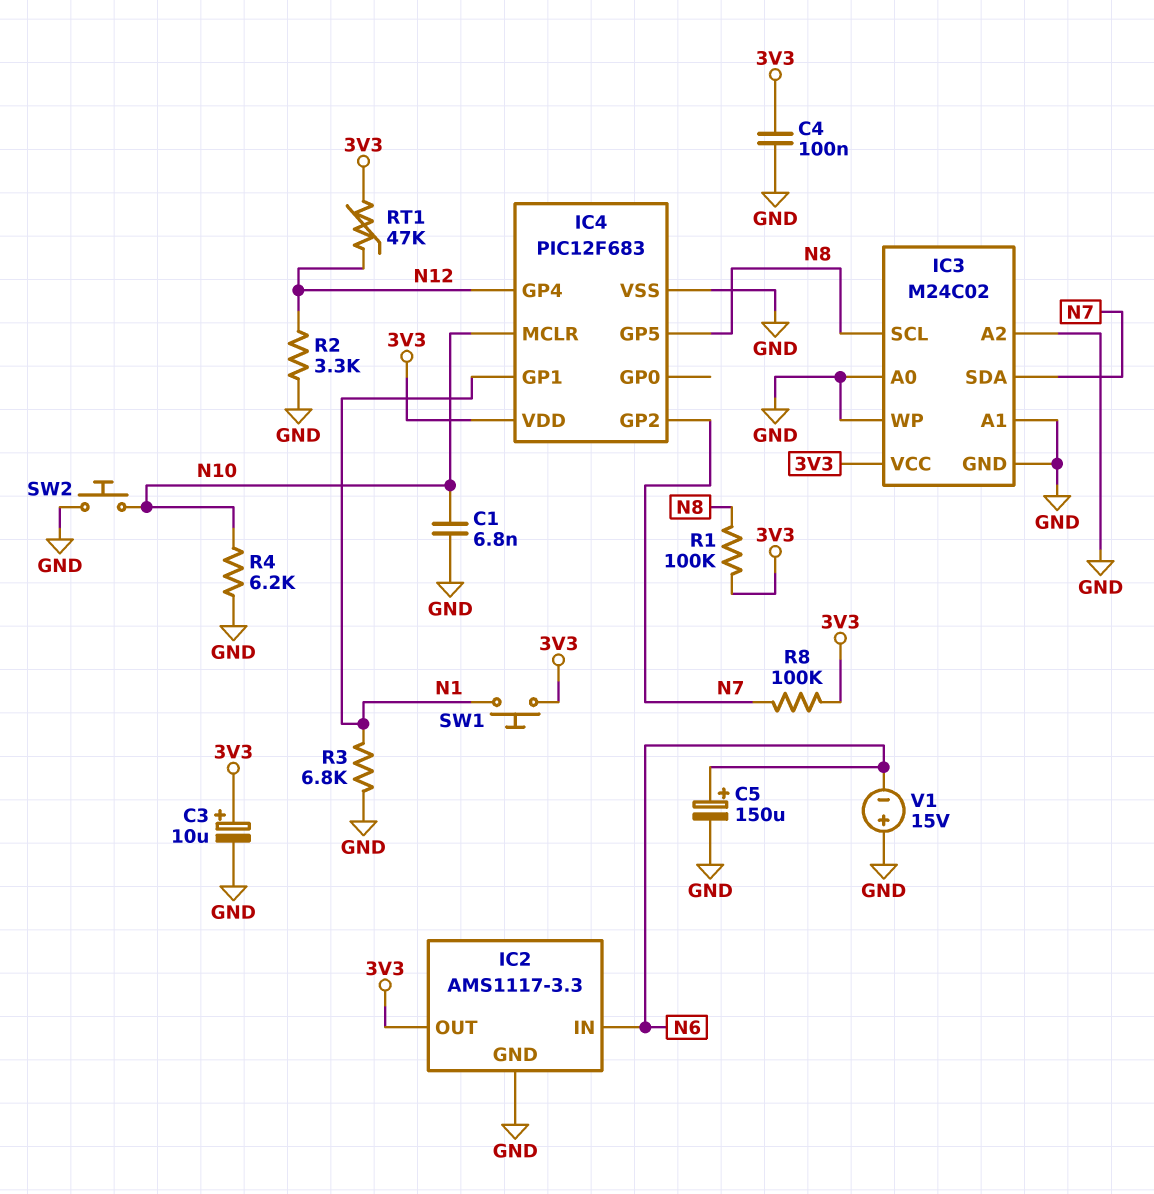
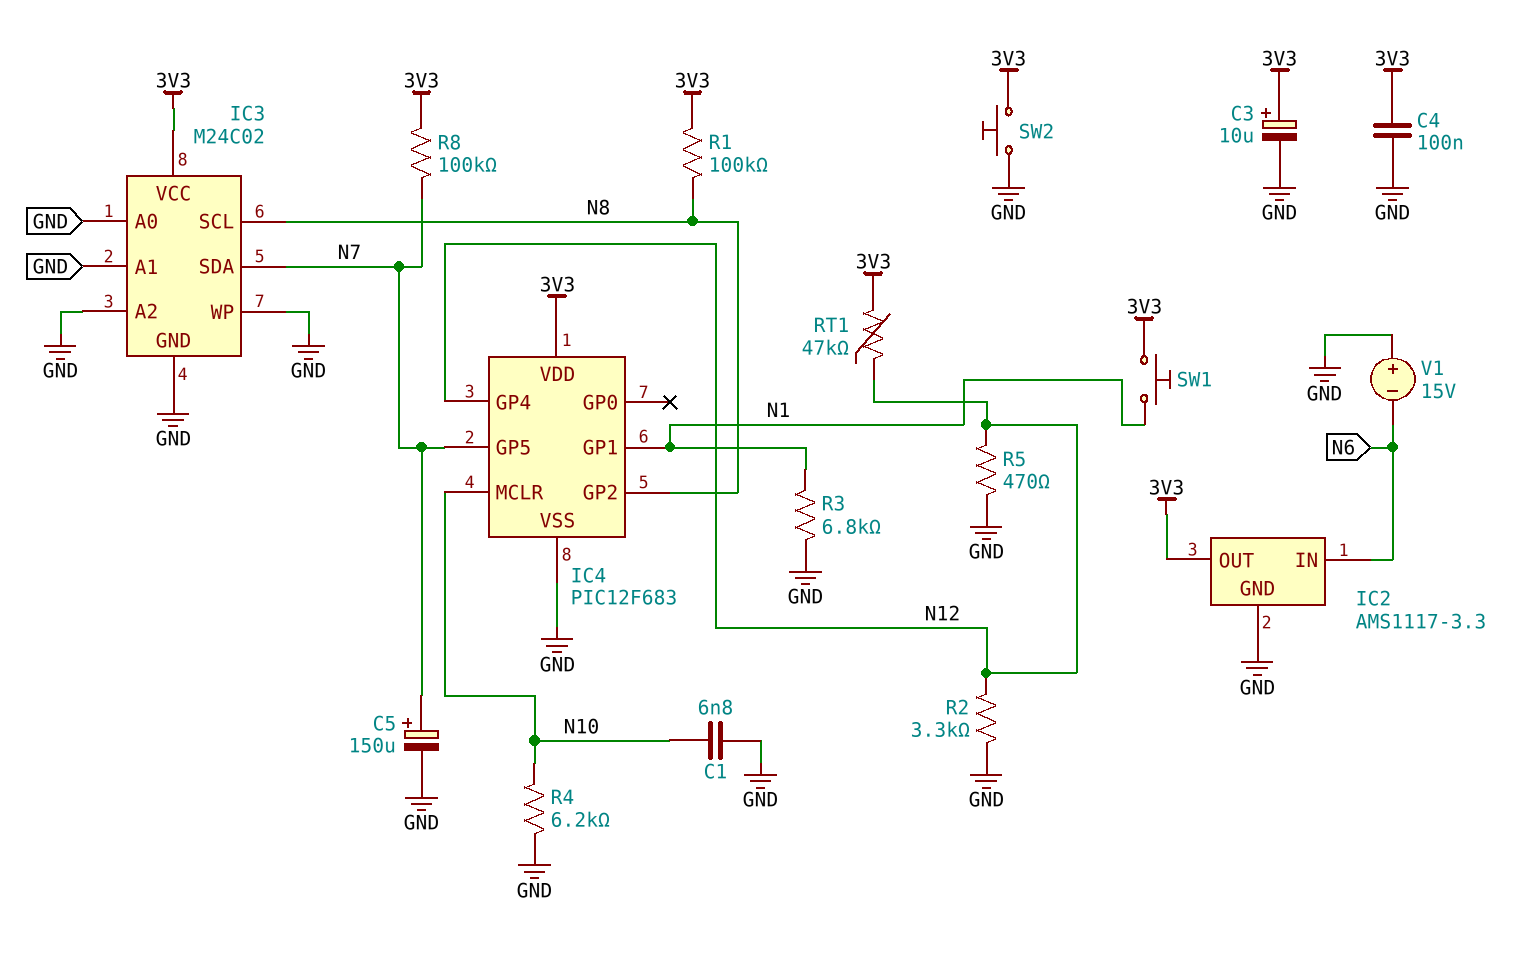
C5: 150uF (plus N6, minus GND) -> 150uF (plus N7, minus GND)
IC4 pin GP2: N7 -> N8
IC4 pin GP5: N8 -> N7
R5: none -> 470 (GND, N12)
SW2: button (GND, N10) -> button (3V3, GND)

